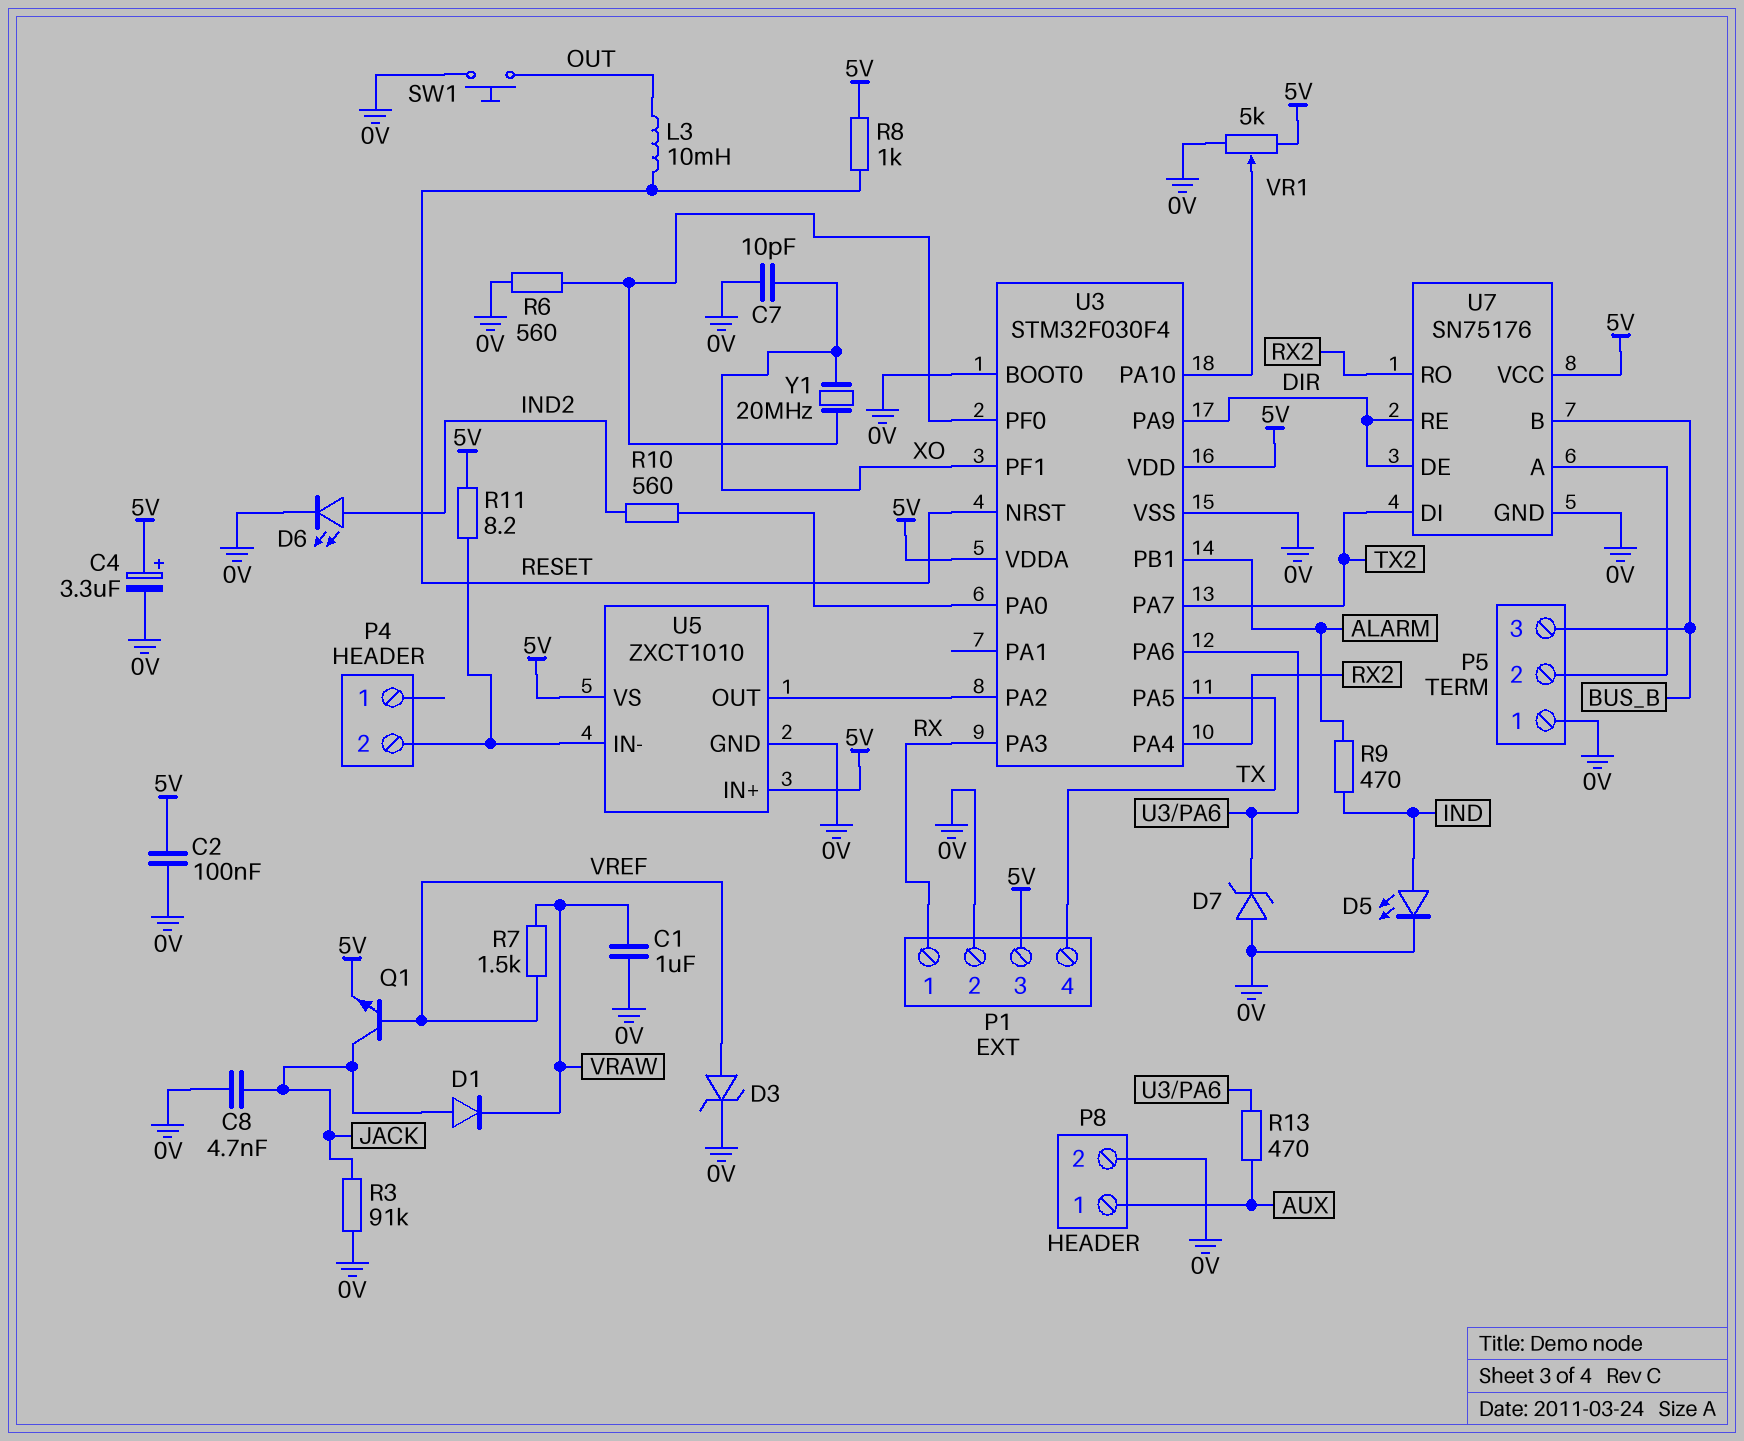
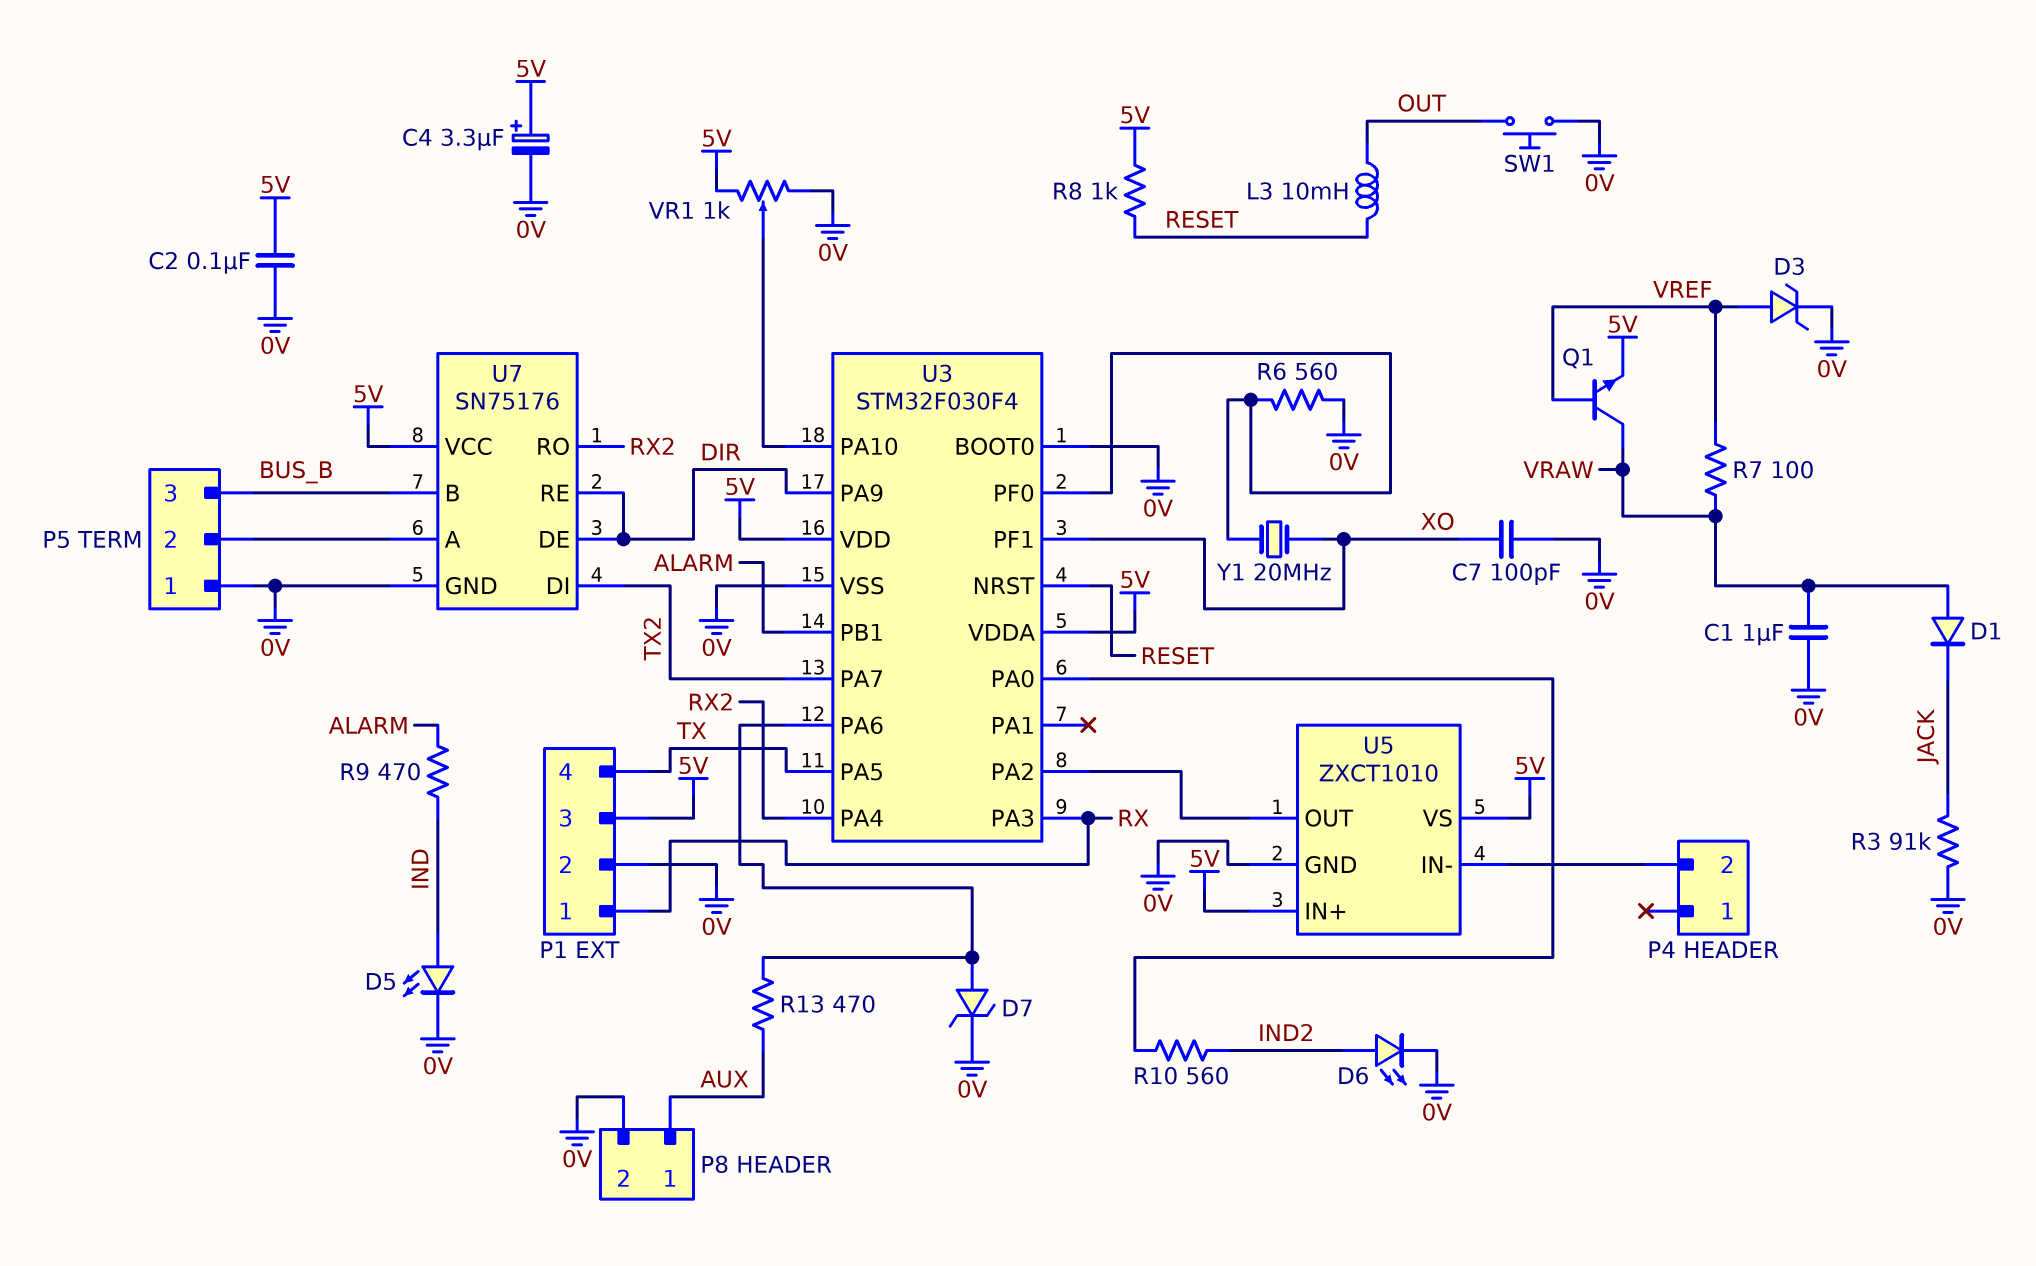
C7: 10pF (0V, XO) -> 100pF (0V, XO)
C8: 4.7nF (0V, JACK) -> none
D1: diode (A JACK, K VRAW) -> diode (A VRAW, K JACK)
D7: zener (A 0V, K U3/PA6) -> zener (A U3/PA6, K 0V)
Q1: NPN (B VREF, C JACK, E 5V) -> NPN (B VREF, C VRAW, E 5V)
R7: 1.5k (VRAW, VREF) -> 100 (VRAW, VREF)
R11: 8.2 (5V, P4/2) -> none
VR1: 5k (0V, 5V, wiper U3/PA10) -> 1k (0V, 5V, wiper U3/PA10)

